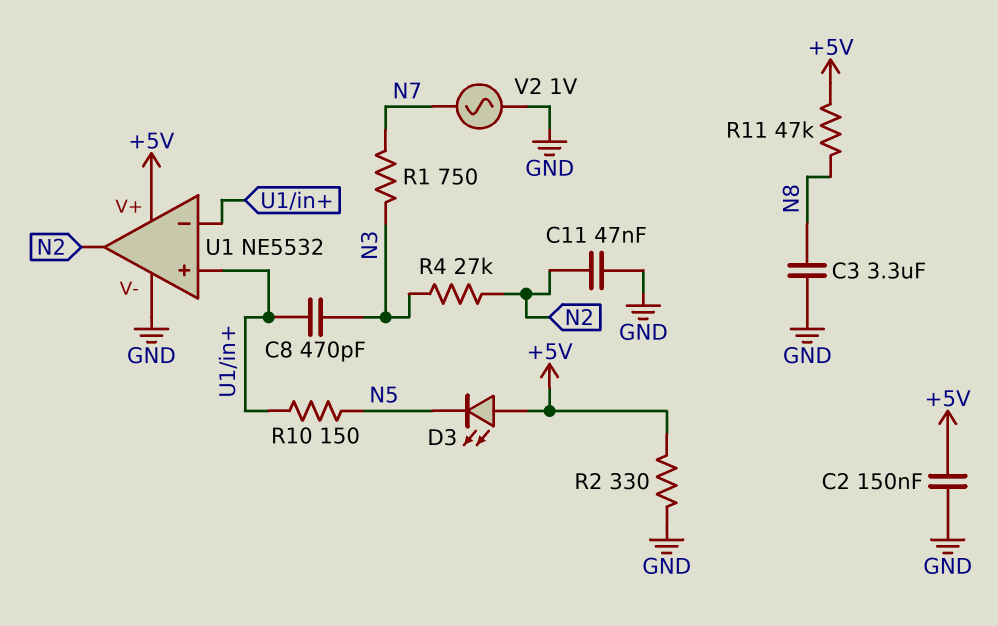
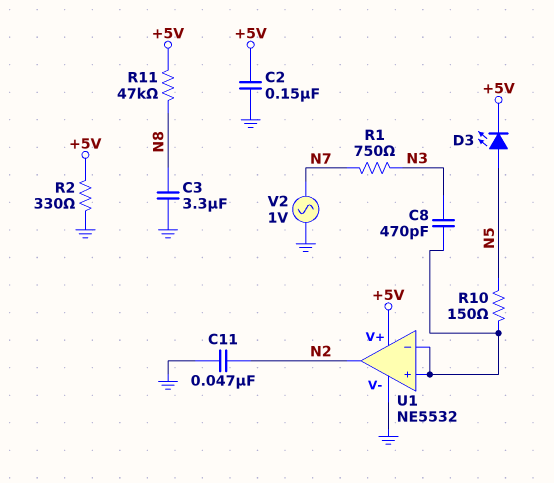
D3: LED (A +5V, K N5) -> LED (A N5, K +5V)
R4: 27k (N2, N3) -> none

